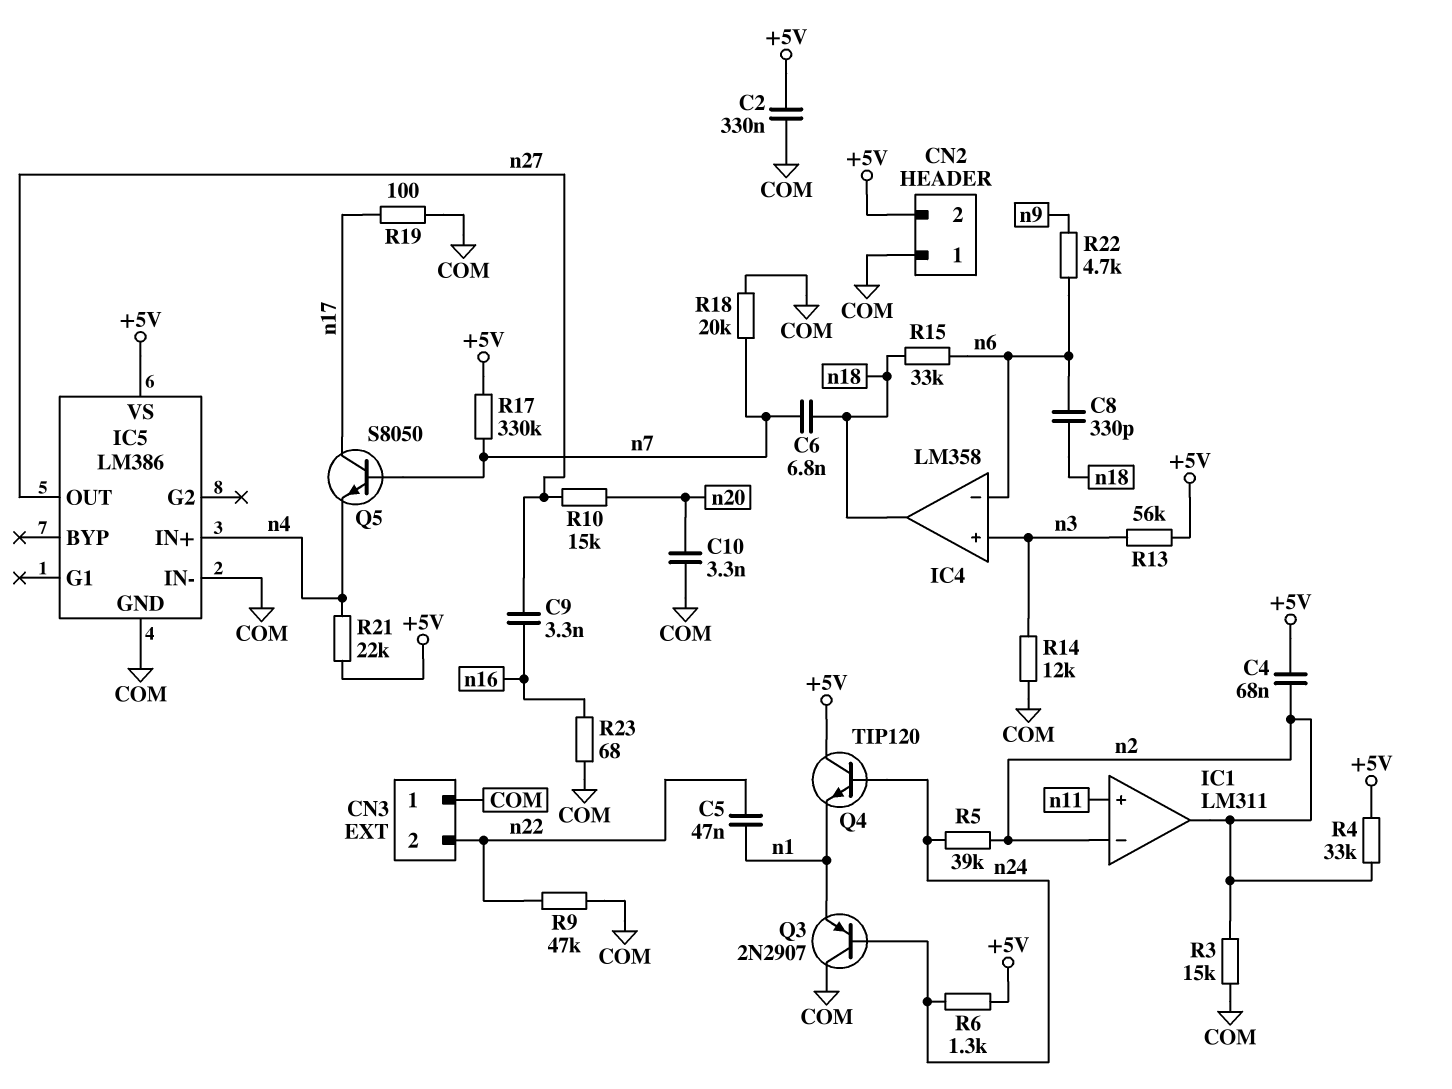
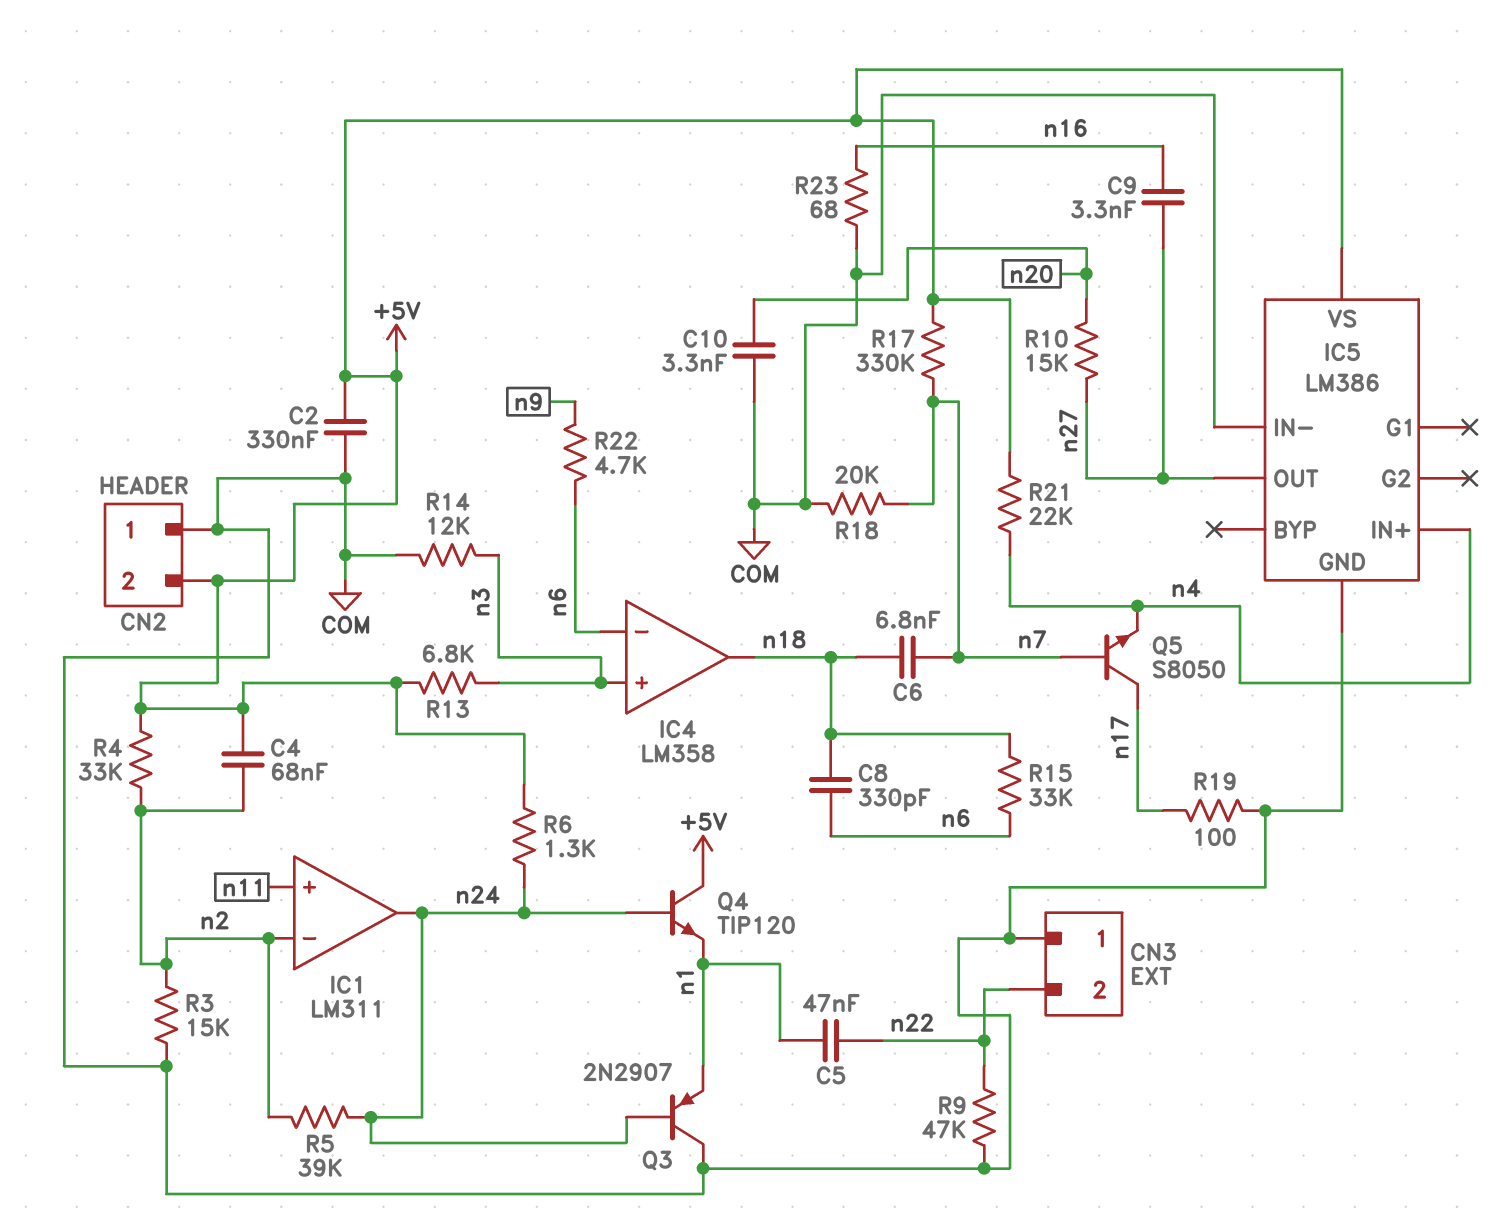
IC1 pin out: n2 -> n24
R13: 56k (+5V, n3) -> 6.8k (+5V, n3)

